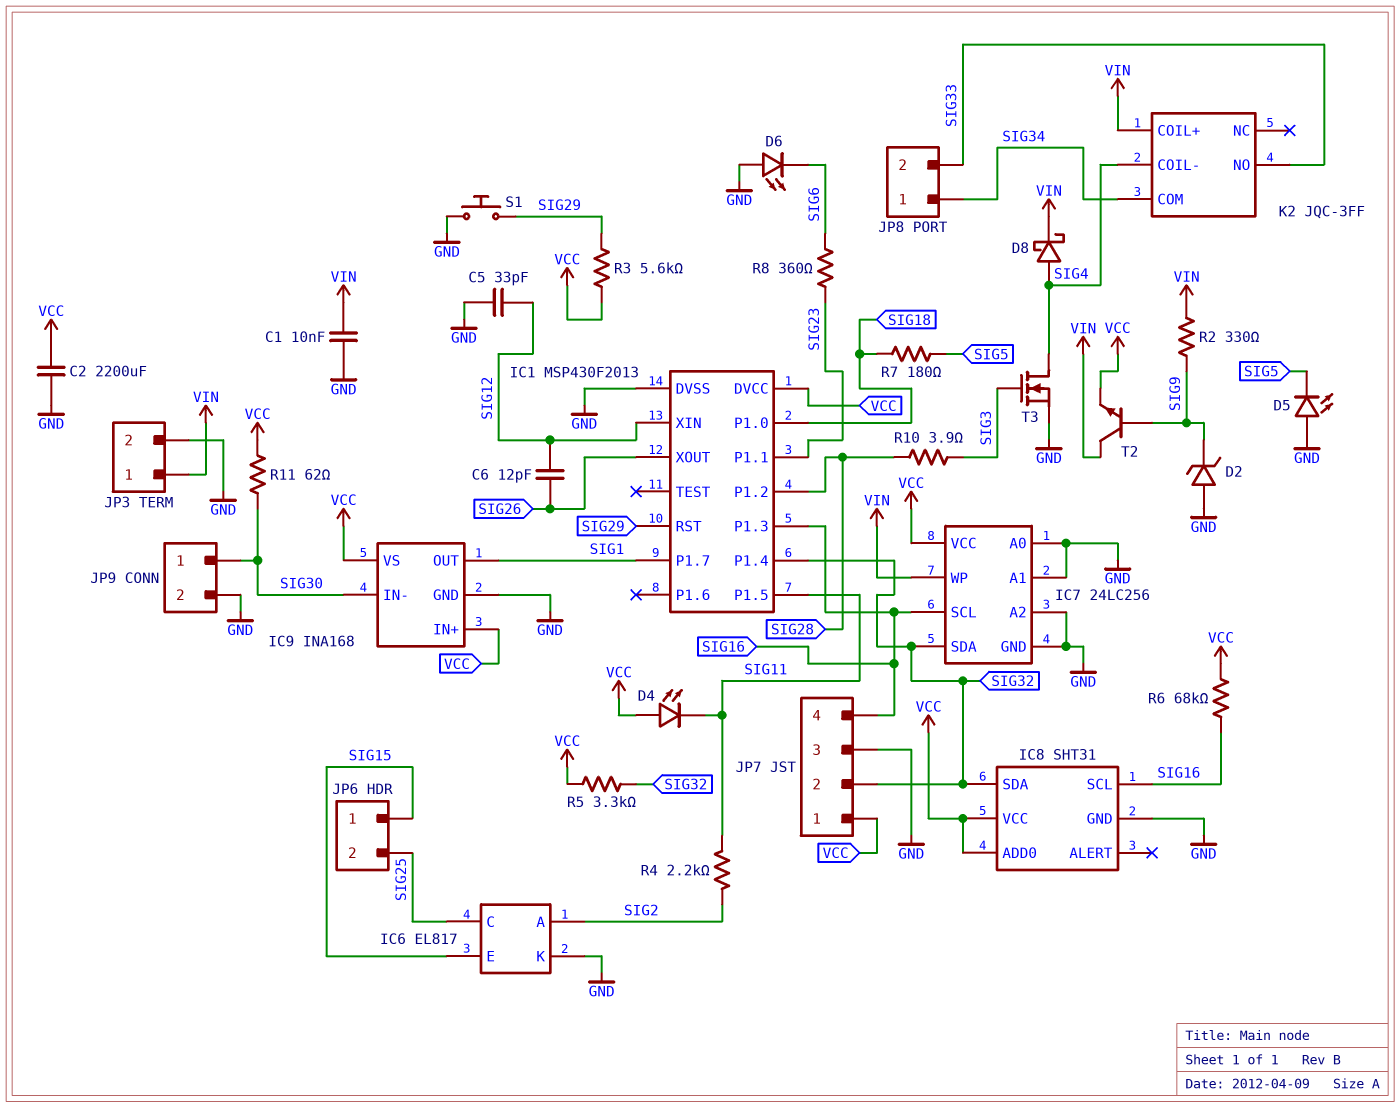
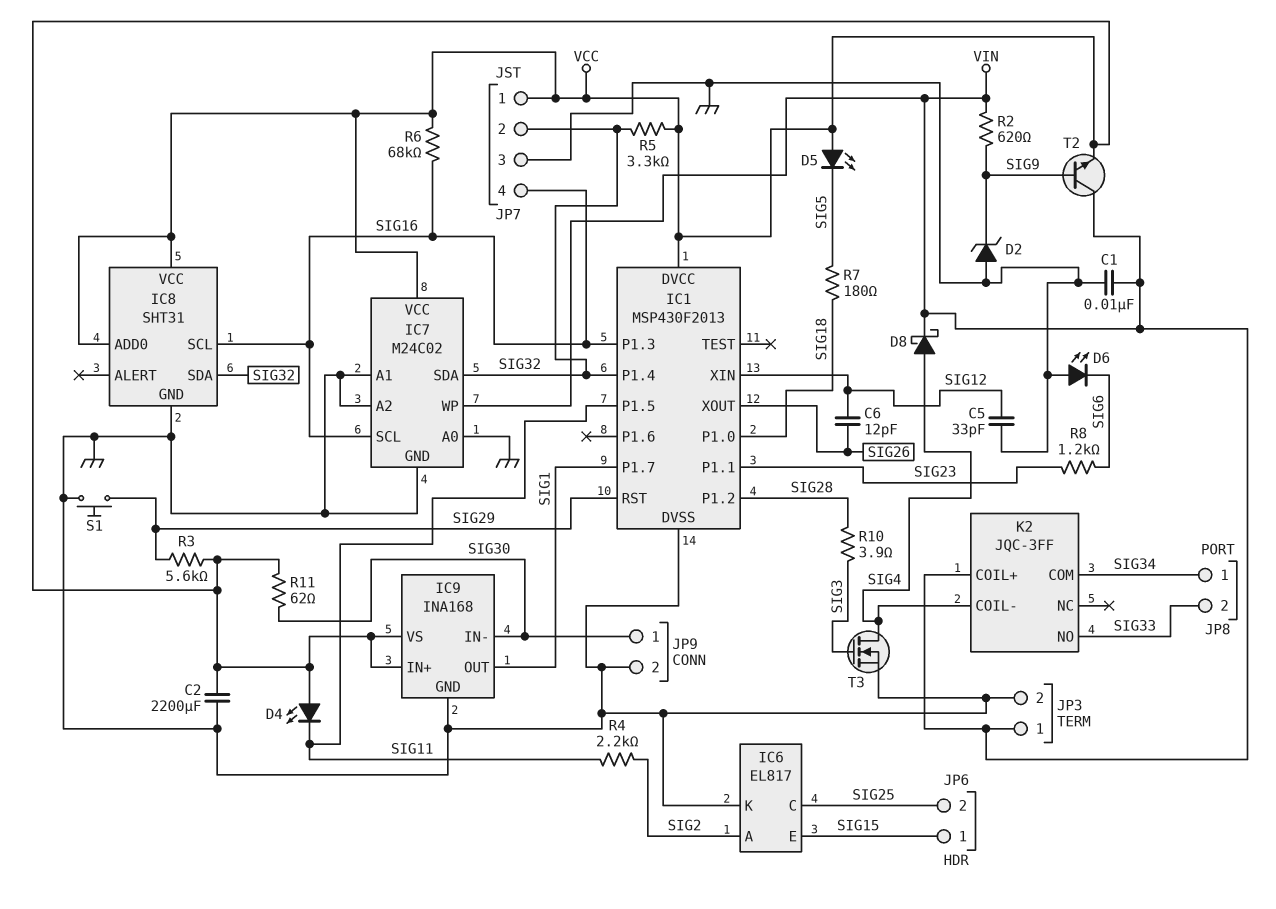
D5: LED (A GND, K SIG5) -> LED (A VCC, K SIG5)
IC7: 24LC256 -> M24C02
R2: 330 (SIG9, VIN) -> 620 (SIG9, VIN)
R8: 360 (SIG6, SIG23) -> 1.2k (SIG6, SIG23)

